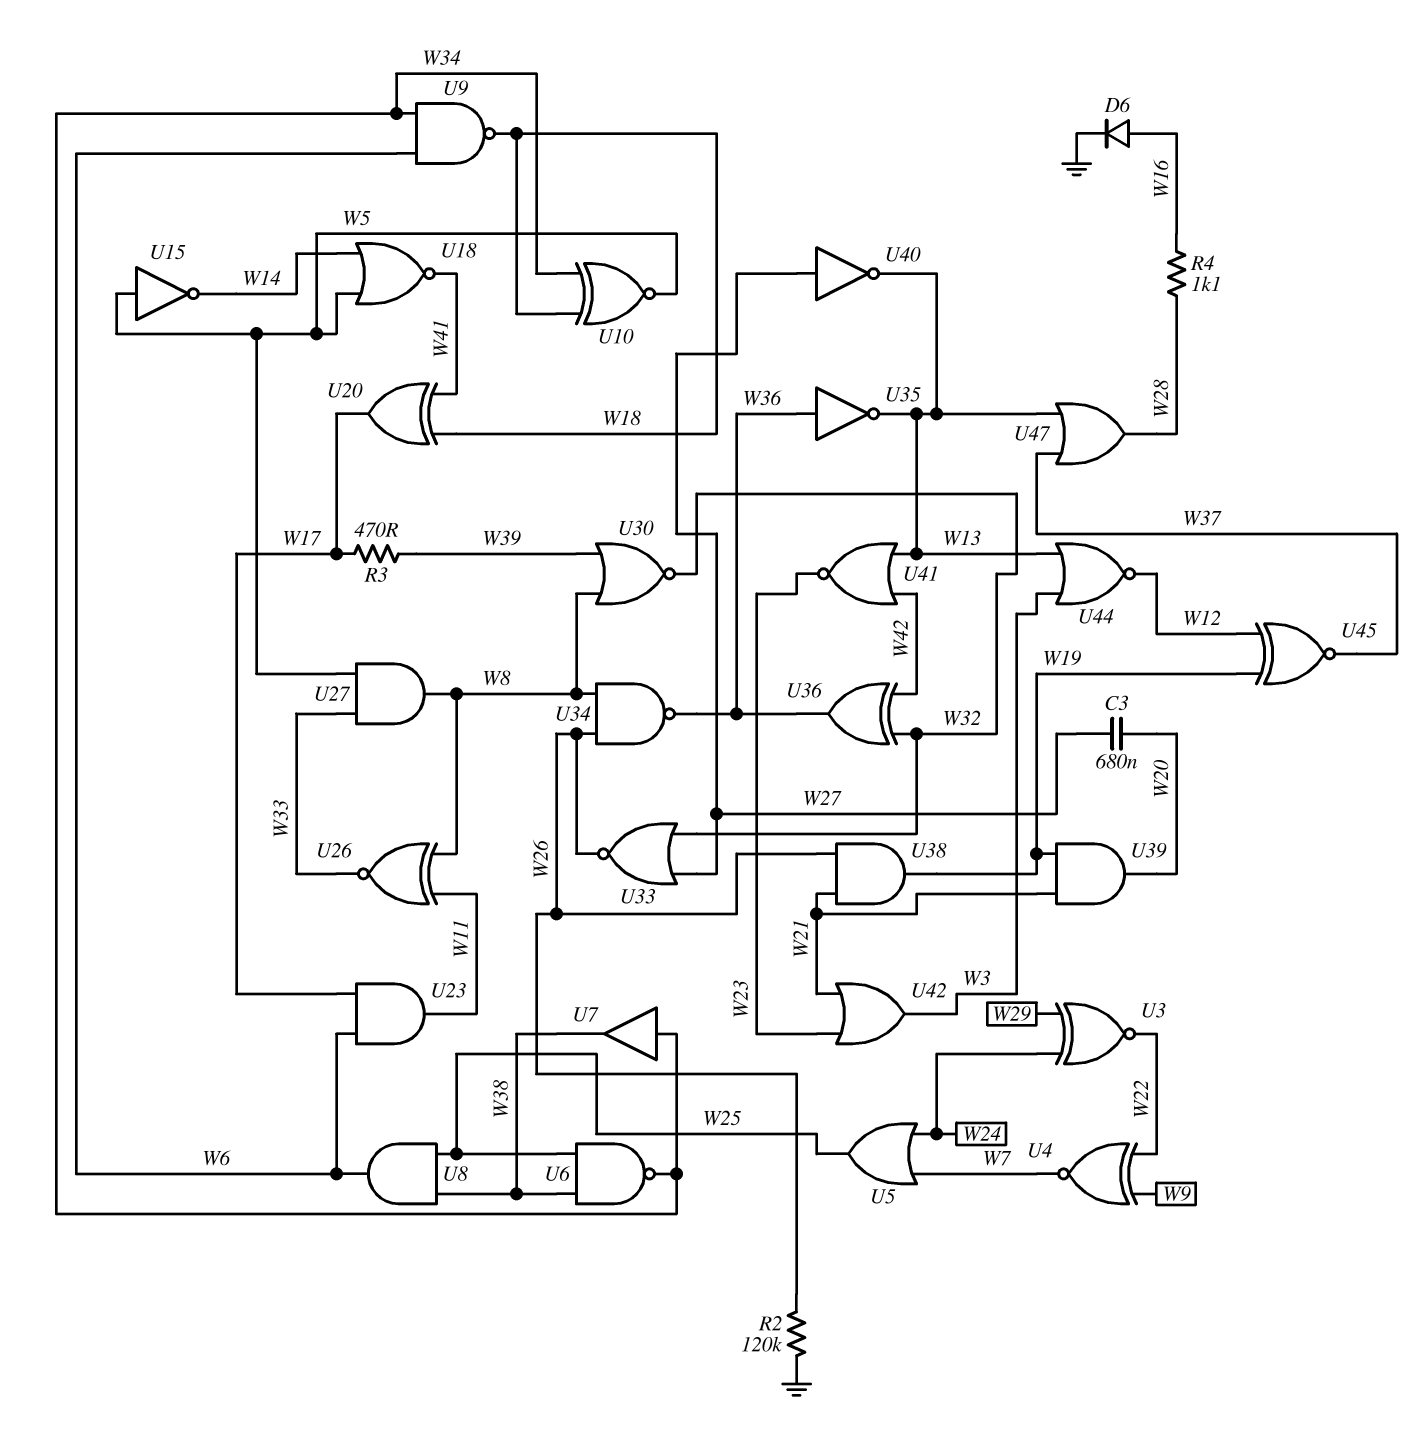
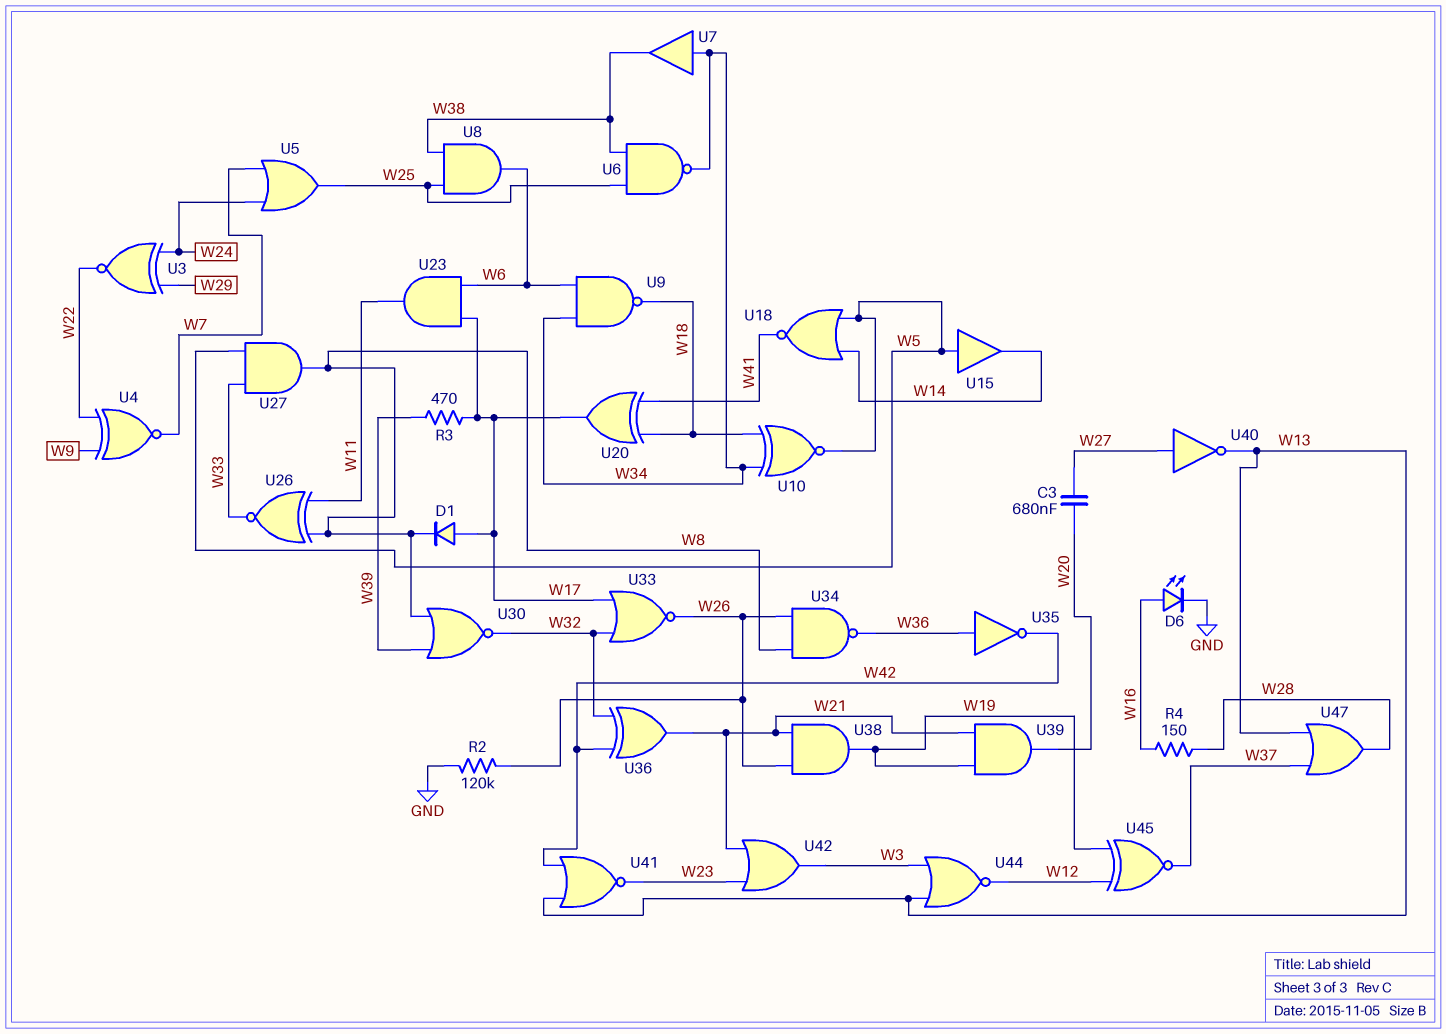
D1: none -> diode (A W17, K W8)
D6: diode (A W16, K GND) -> LED (A W16, K GND)
R4: 1.1k (W16, W28) -> 150 (W16, W28)
U15: NOT (in W5, out W14) -> buffer (in W5, out W14)
U33: NOR (in W27, in W32, out W26) -> NOR (in W17, in W32, out W26)
U35: NOT (in W36, out W13) -> NOT (in W36, out W42)
U36: XOR (in W32, in W42, out W36) -> XOR (in W32, in W42, out W21)

